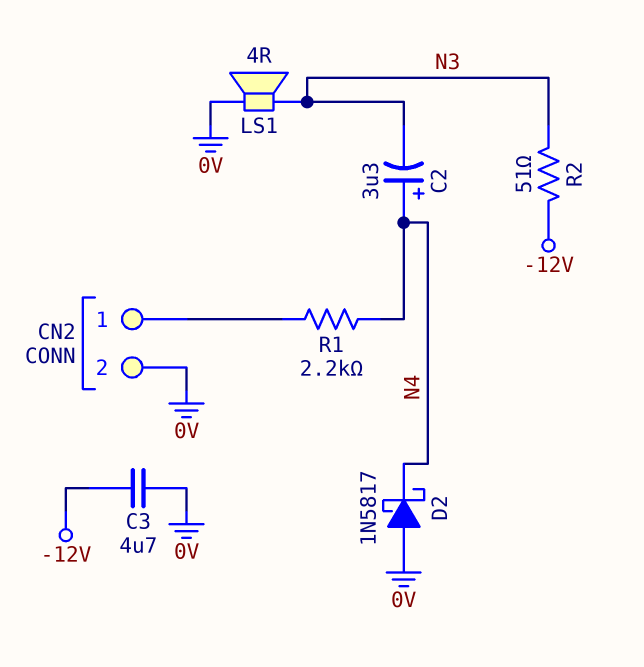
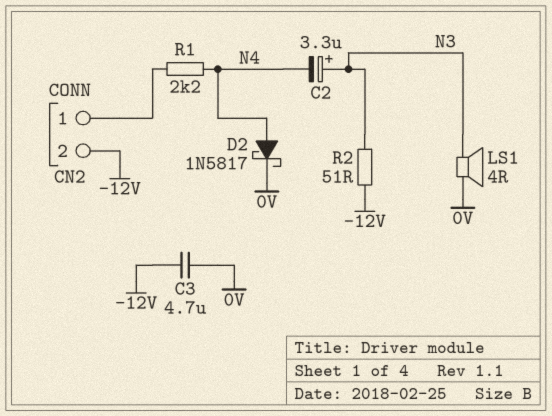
C2: 3.3uF (plus N4, minus N3) -> 3.3uF (plus N3, minus N4)
CN2 pin 2: 0V -> -12V
D2: schottky 1N5817 (A 0V, K N4) -> schottky 1N5817 (A N4, K 0V)

